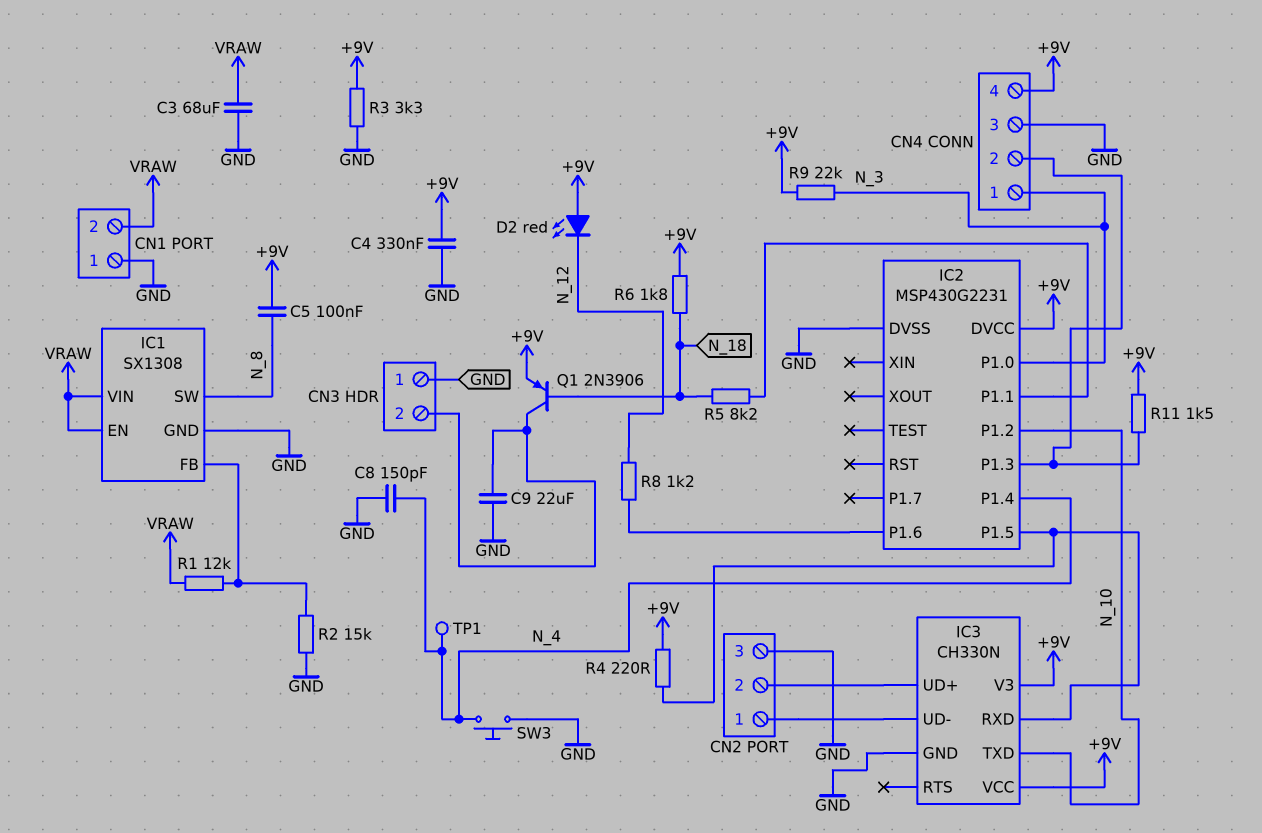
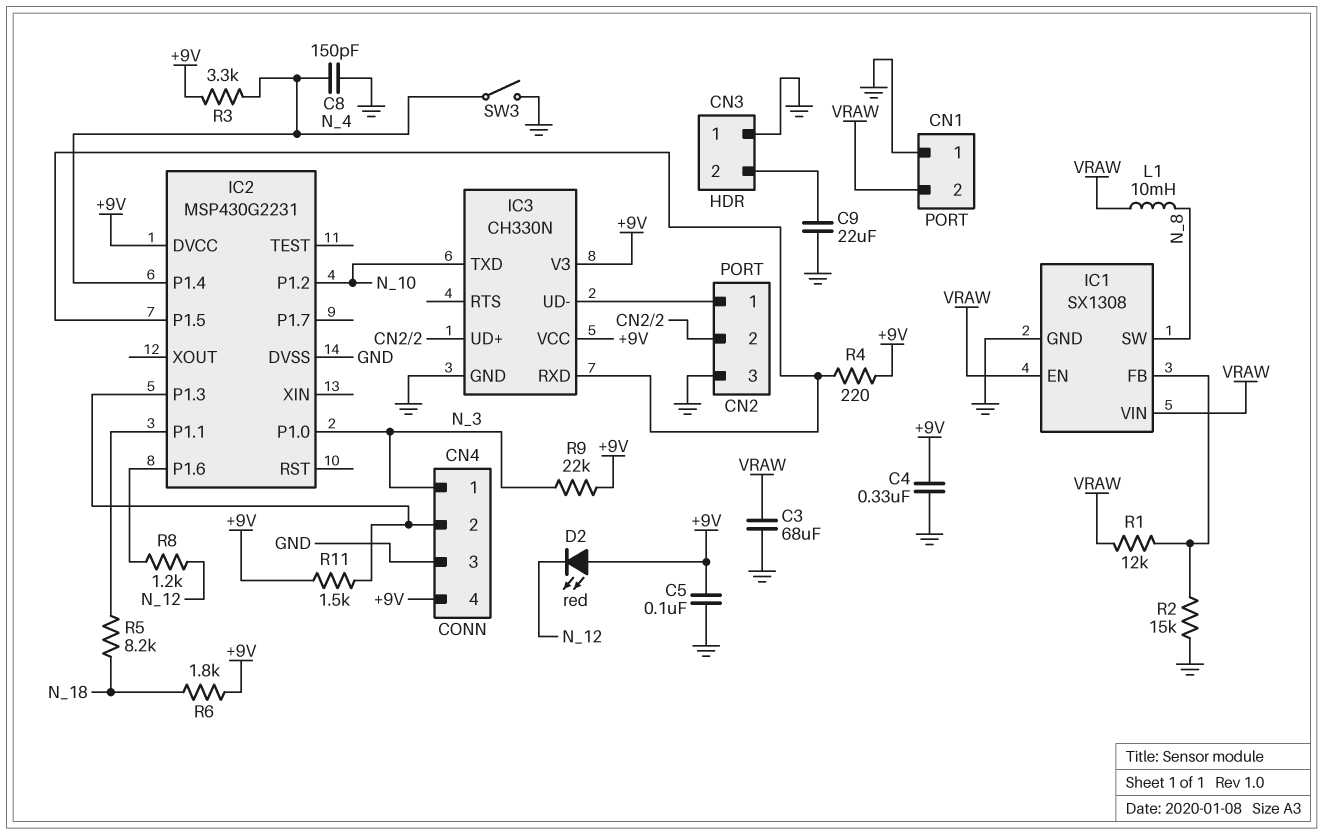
C5: 100nF (+9V, N_8) -> 100nF (+9V, GND)
L1: none -> 10mH (N_8, VRAW)
Q1: PNP 2N3906 (B N_18, C CN3/2, E +9V) -> none
R3: 3.3k (+9V, GND) -> 3.3k (+9V, N_4)
SW3: button (GND, N_4) -> switch (GND, N_4)
TP1: test point (N_4) -> none

